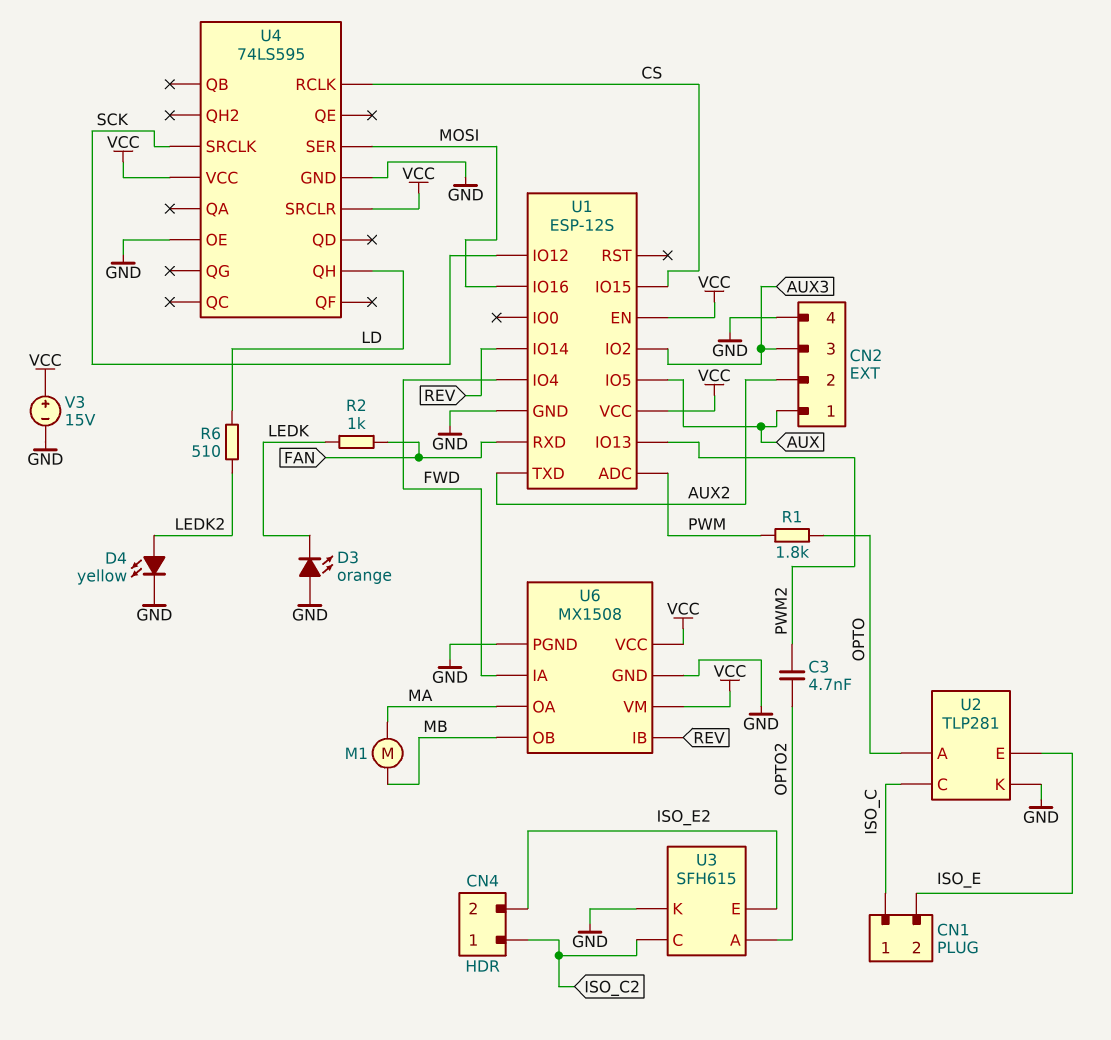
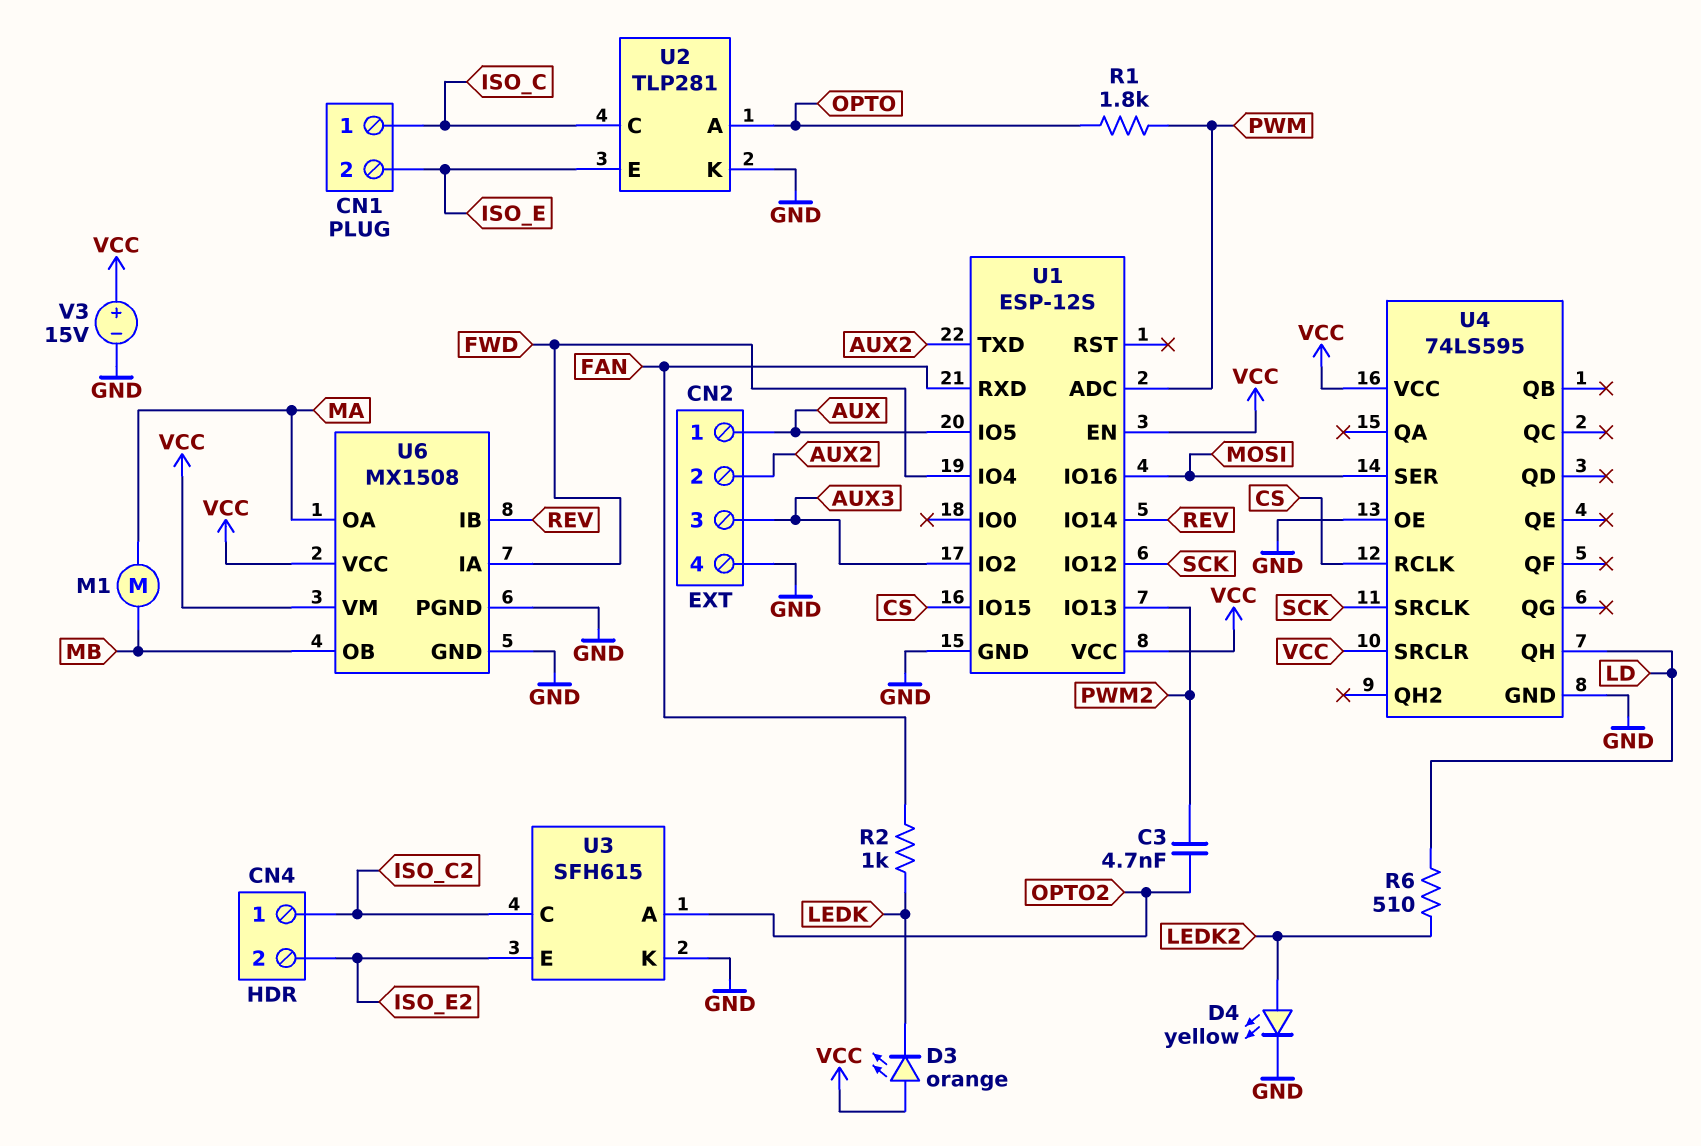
D3: LED orange (A GND, K LEDK) -> LED orange (A VCC, K LEDK)

